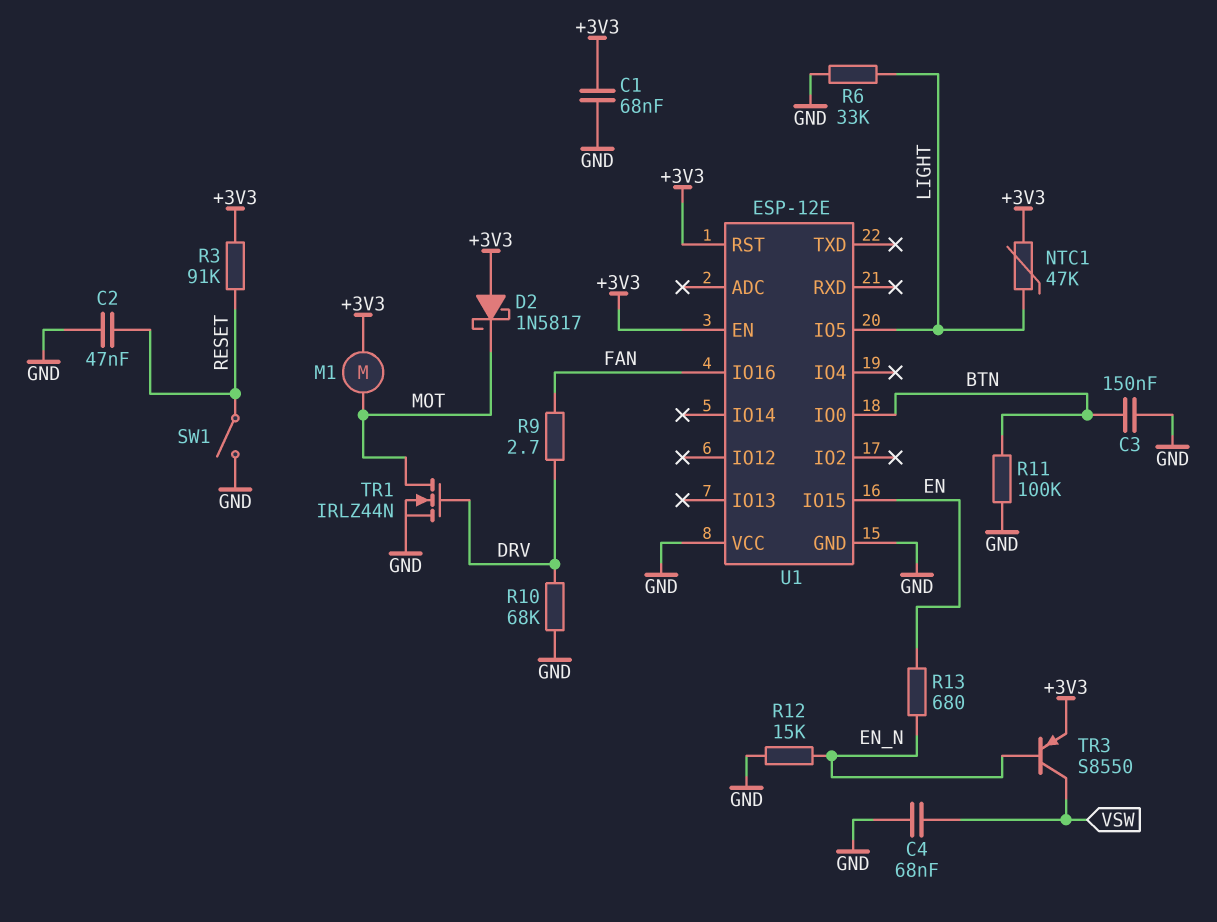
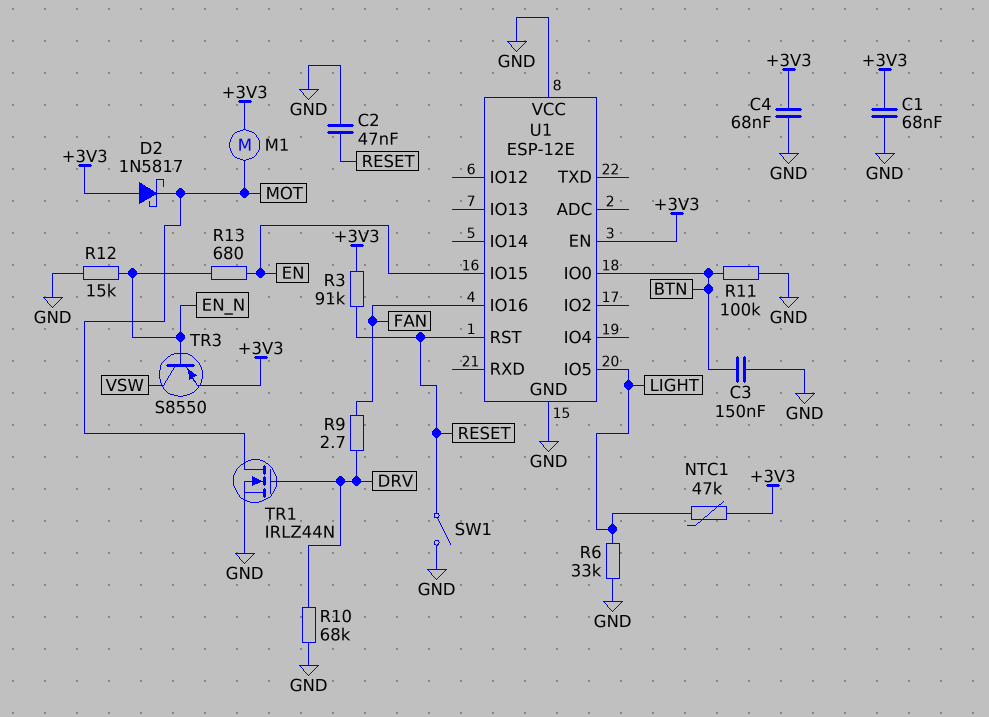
C4: 68nF (GND, VSW) -> 68nF (+3V3, GND)
U1 pin RST: +3V3 -> RESET

